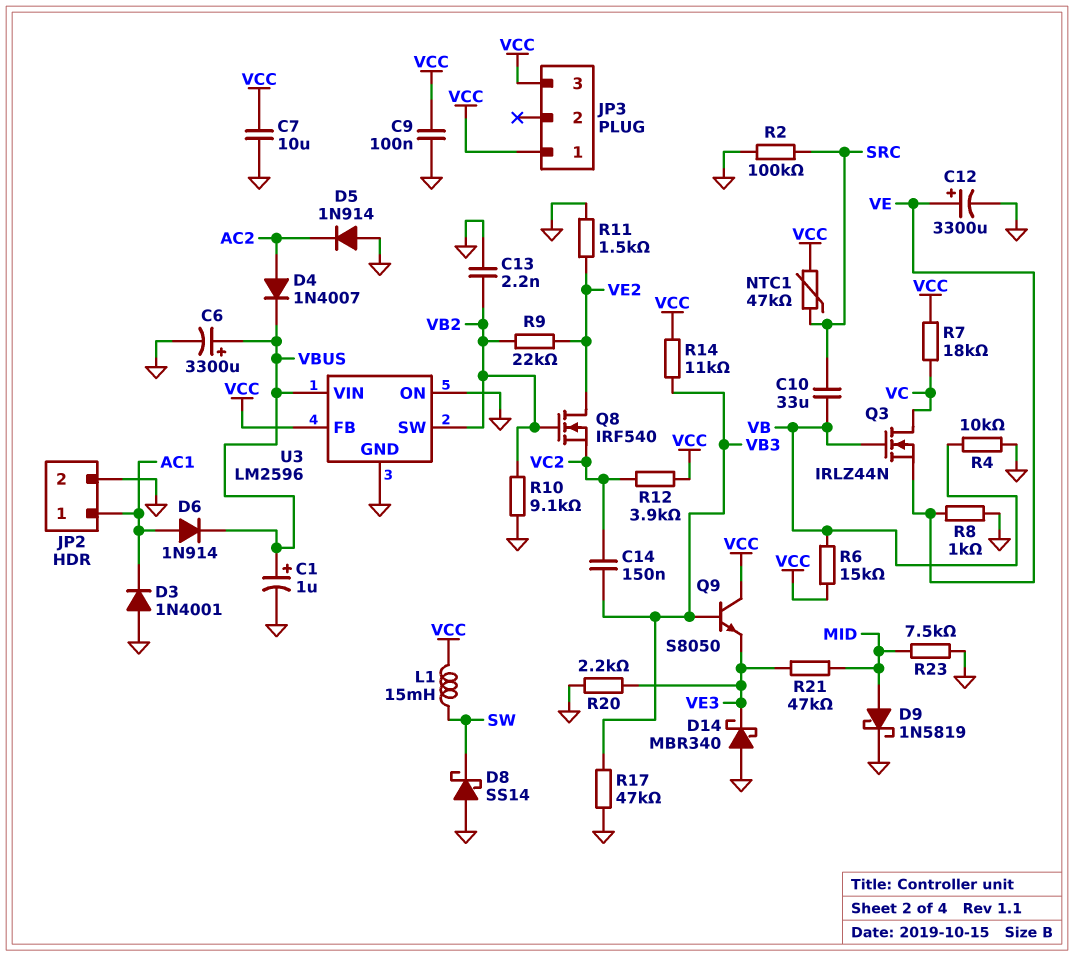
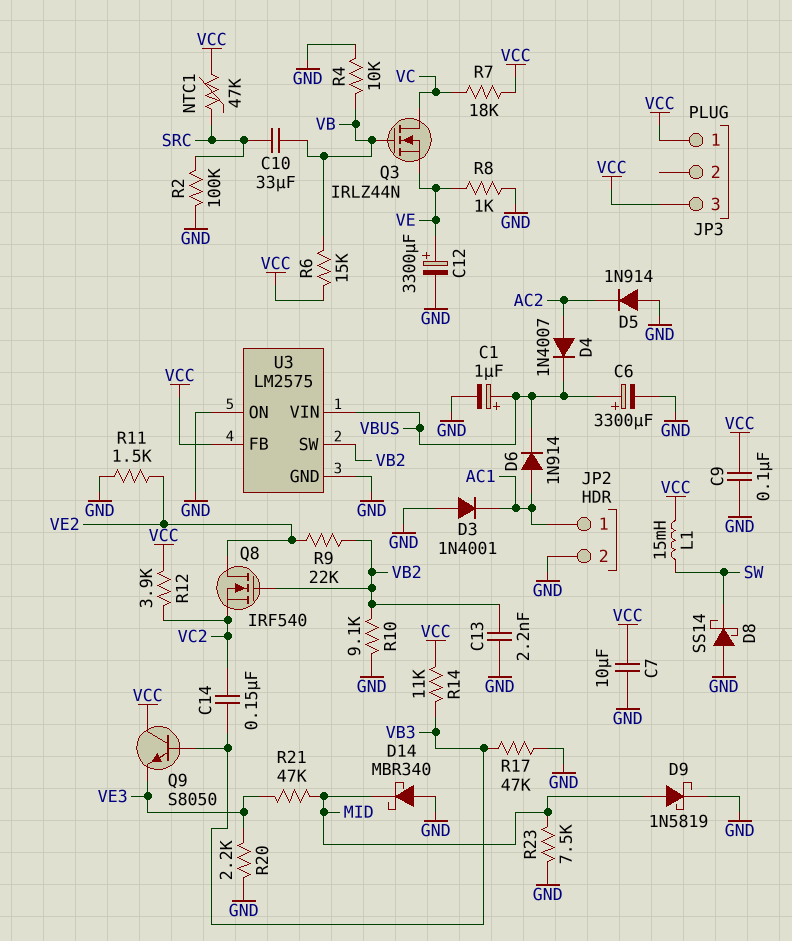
D14: schottky MBR340 (A GND, K VE3) -> schottky MBR340 (A GND, K MID)
U3: LM2596 -> LM2575

